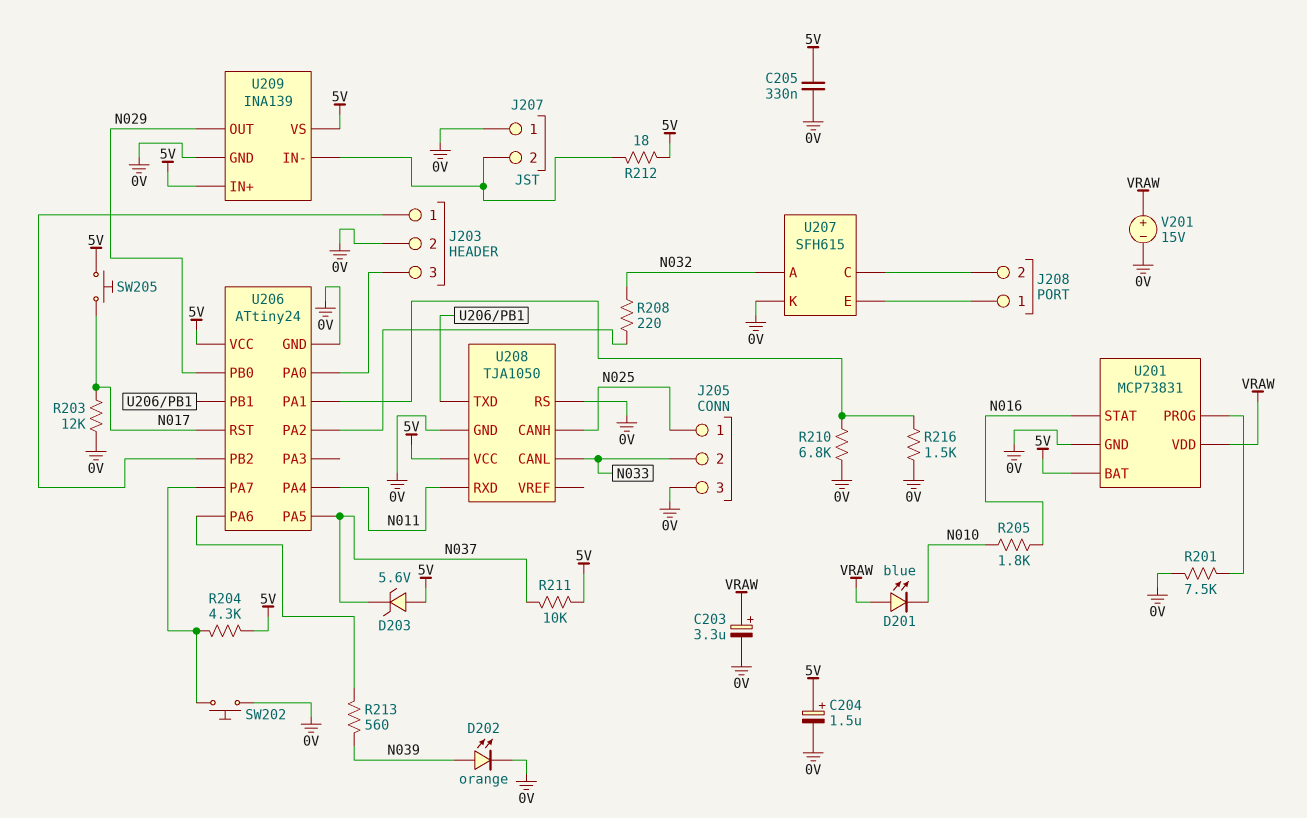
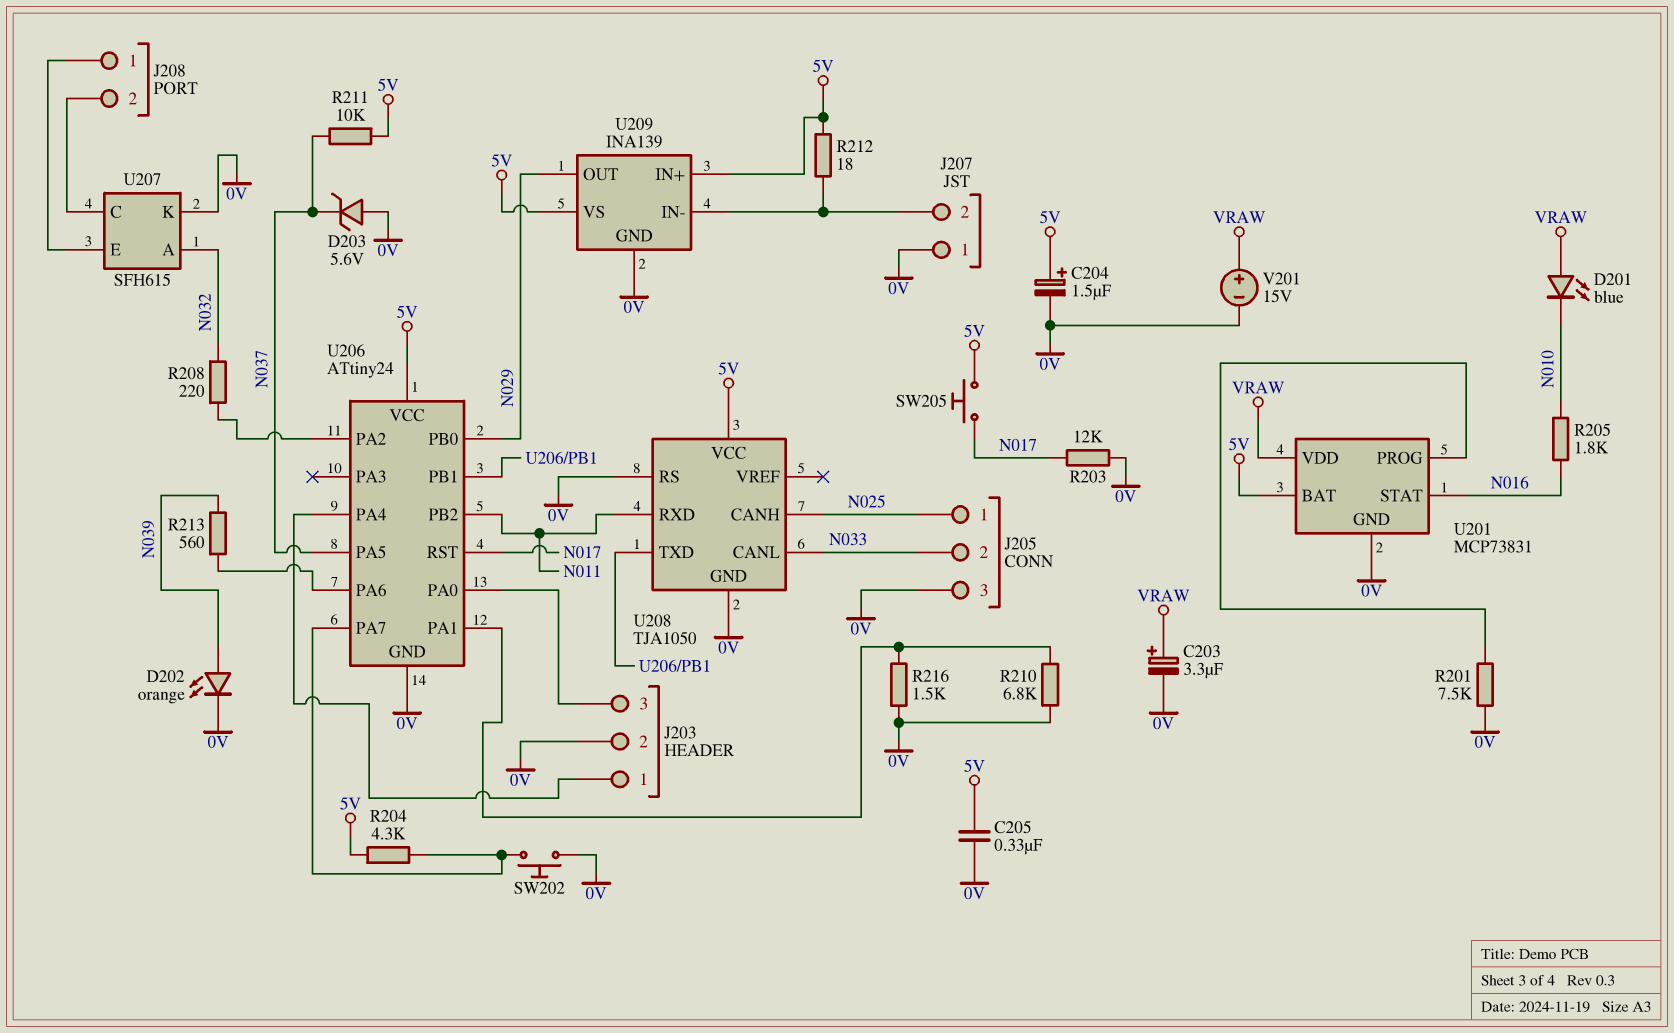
D203: zener 5.6V (A 5V, K N037) -> zener 5.6V (A 0V, K N037)
U206 pin PA4: N011 -> J203/1
U206 pin PB2: J203/1 -> N011

